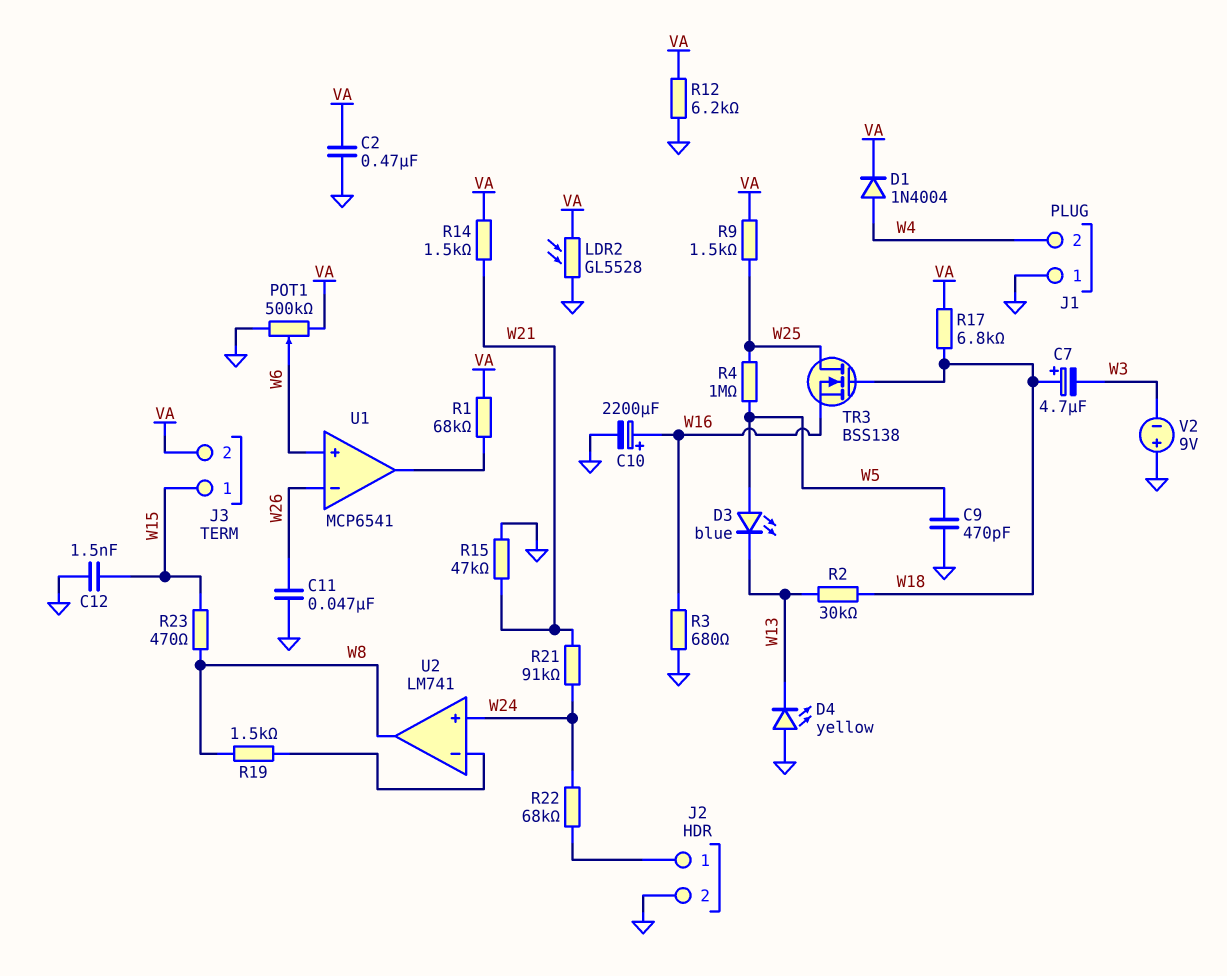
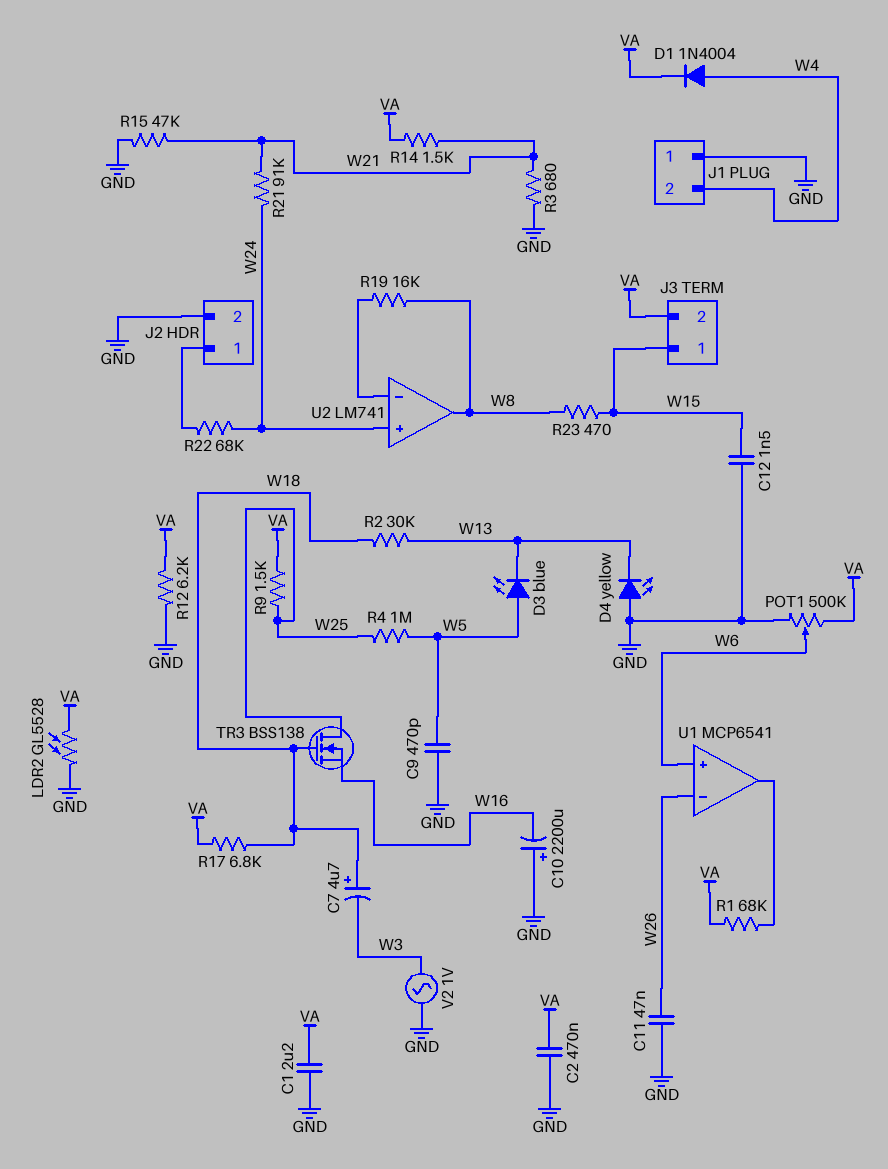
C1: none -> 2.2uF (GND, VA)
C10: 2200uF (plus W16, minus GND) -> 2200uF (plus GND, minus W16)
R3: 680 (GND, W16) -> 680 (GND, W21)
R19: 1.5k (U2/in-, W8) -> 16k (U2/in-, W8)
V2: 9V (plus GND, minus W3) -> AC 1V (GND, W3)

